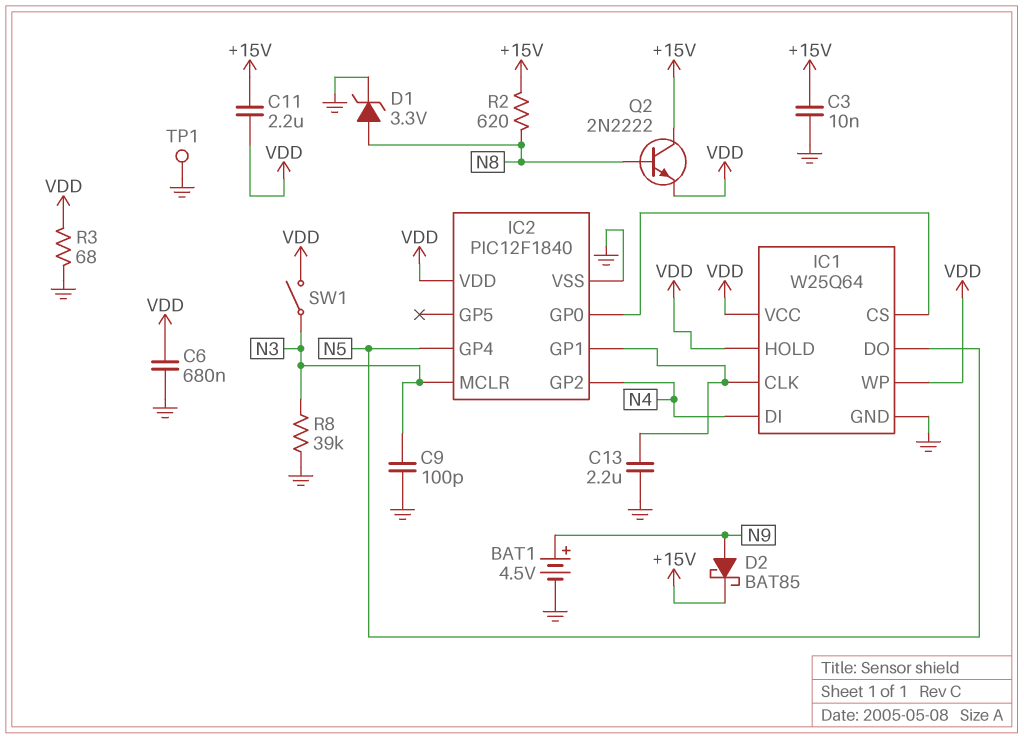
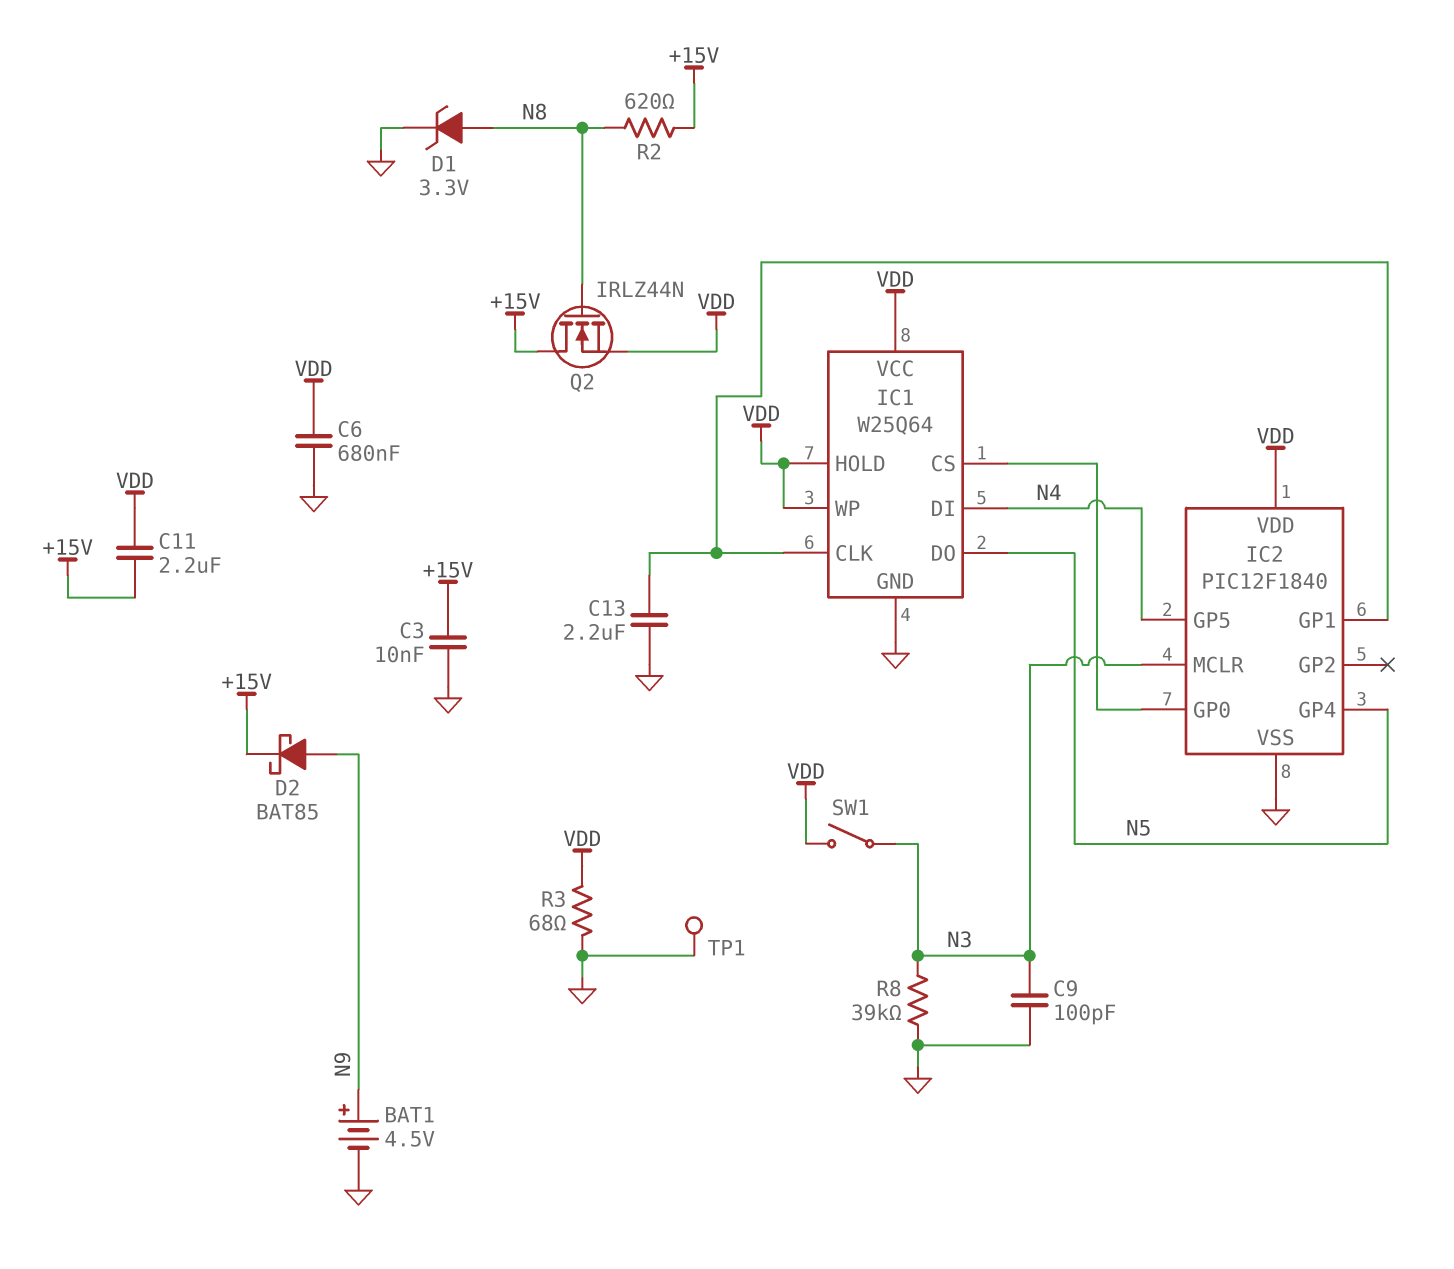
IC2 pin GP2: N4 -> none
IC2 pin GP5: none -> N4
Q2: NPN 2N2222 (B N8, C +15V, E VDD) -> NMOS IRLZ44N (G N8, D +15V, S VDD)

